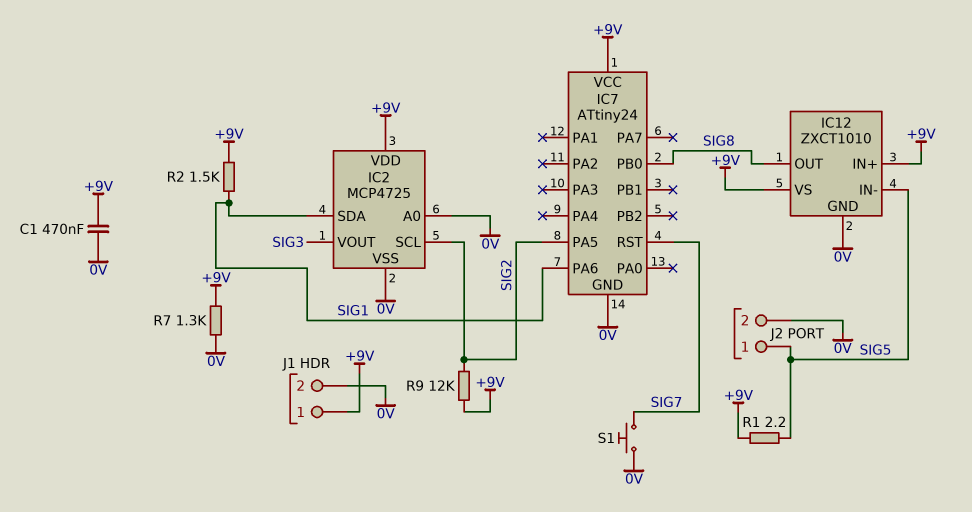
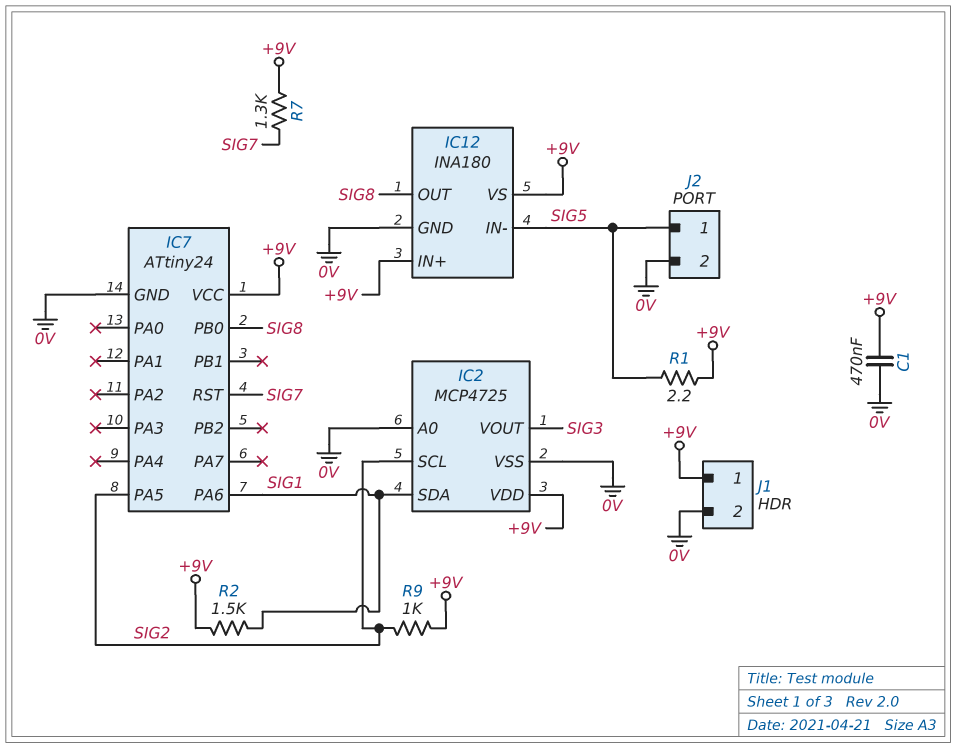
IC12: ZXCT1010 -> INA180
R7: 1.3k (+9V, 0V) -> 1.3k (+9V, SIG7)
R9: 12k (+9V, SIG2) -> 1k (+9V, SIG2)
S1: button (0V, SIG7) -> none

